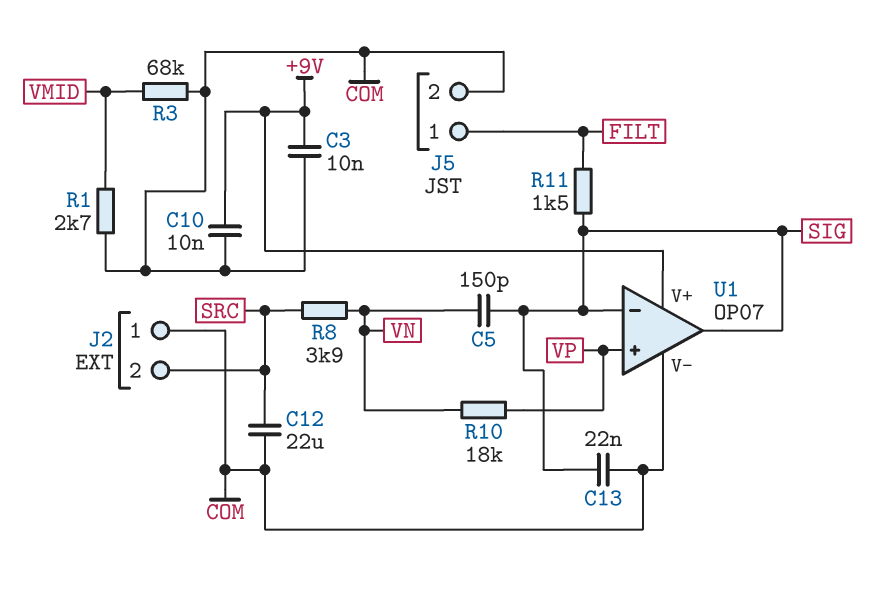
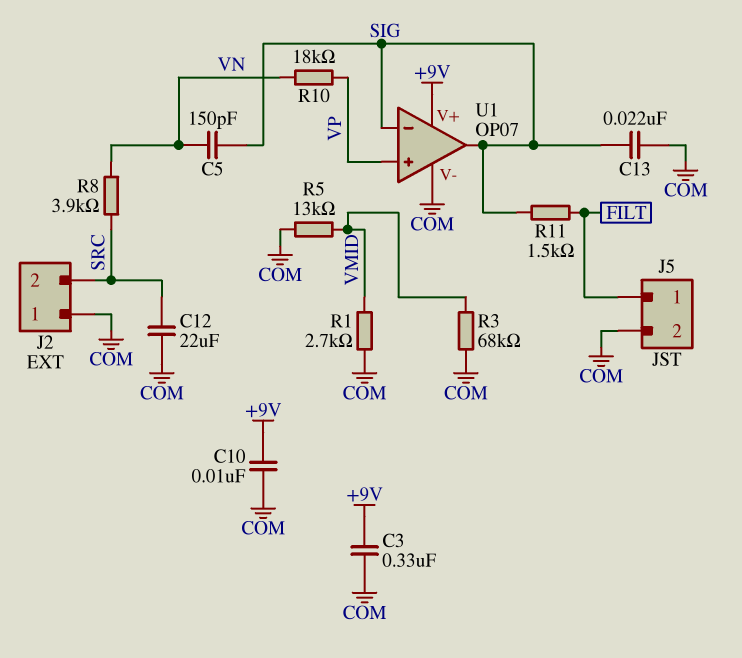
C3: 10nF (+9V, COM) -> 330nF (+9V, COM)
R5: none -> 13k (COM, VMID)

